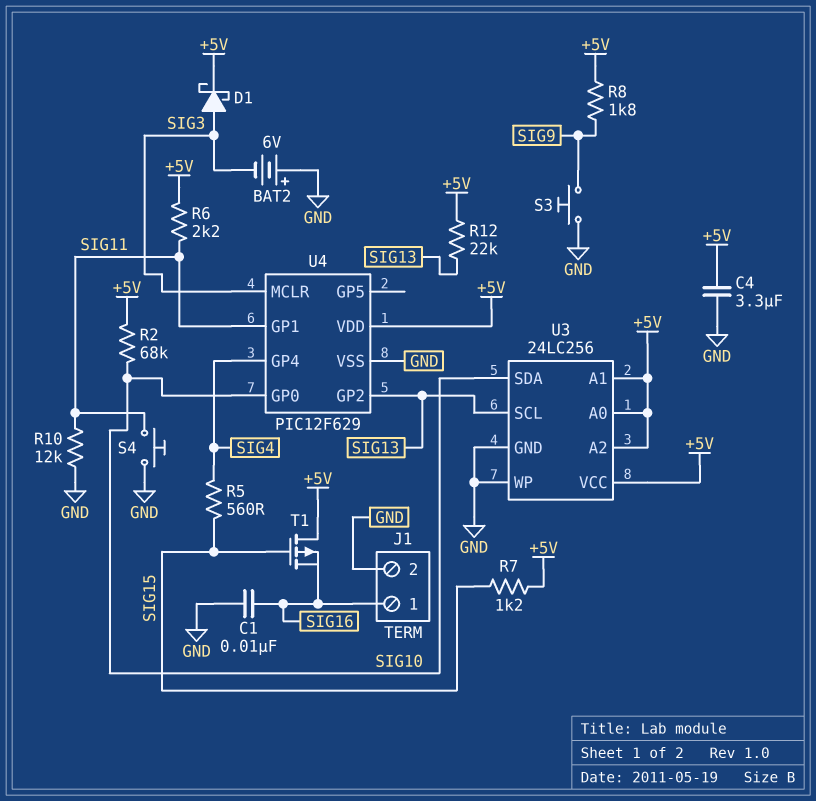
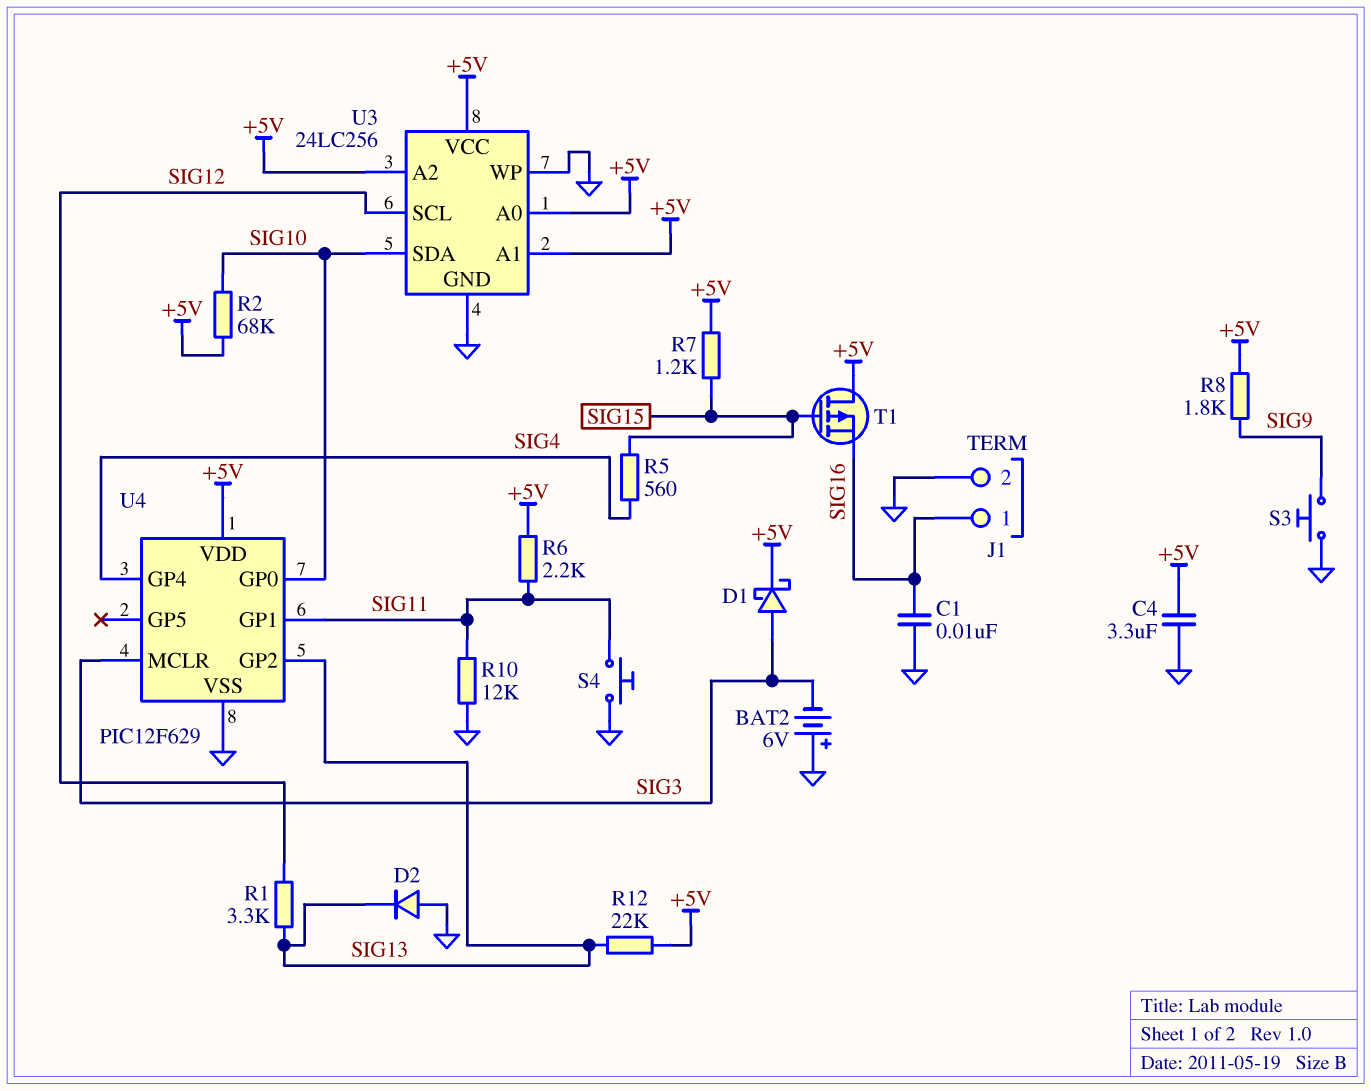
D2: none -> diode (A GND, K SIG13)
R1: none -> 3.3k (SIG12, SIG13)
U3 pin SCL: SIG13 -> SIG12

